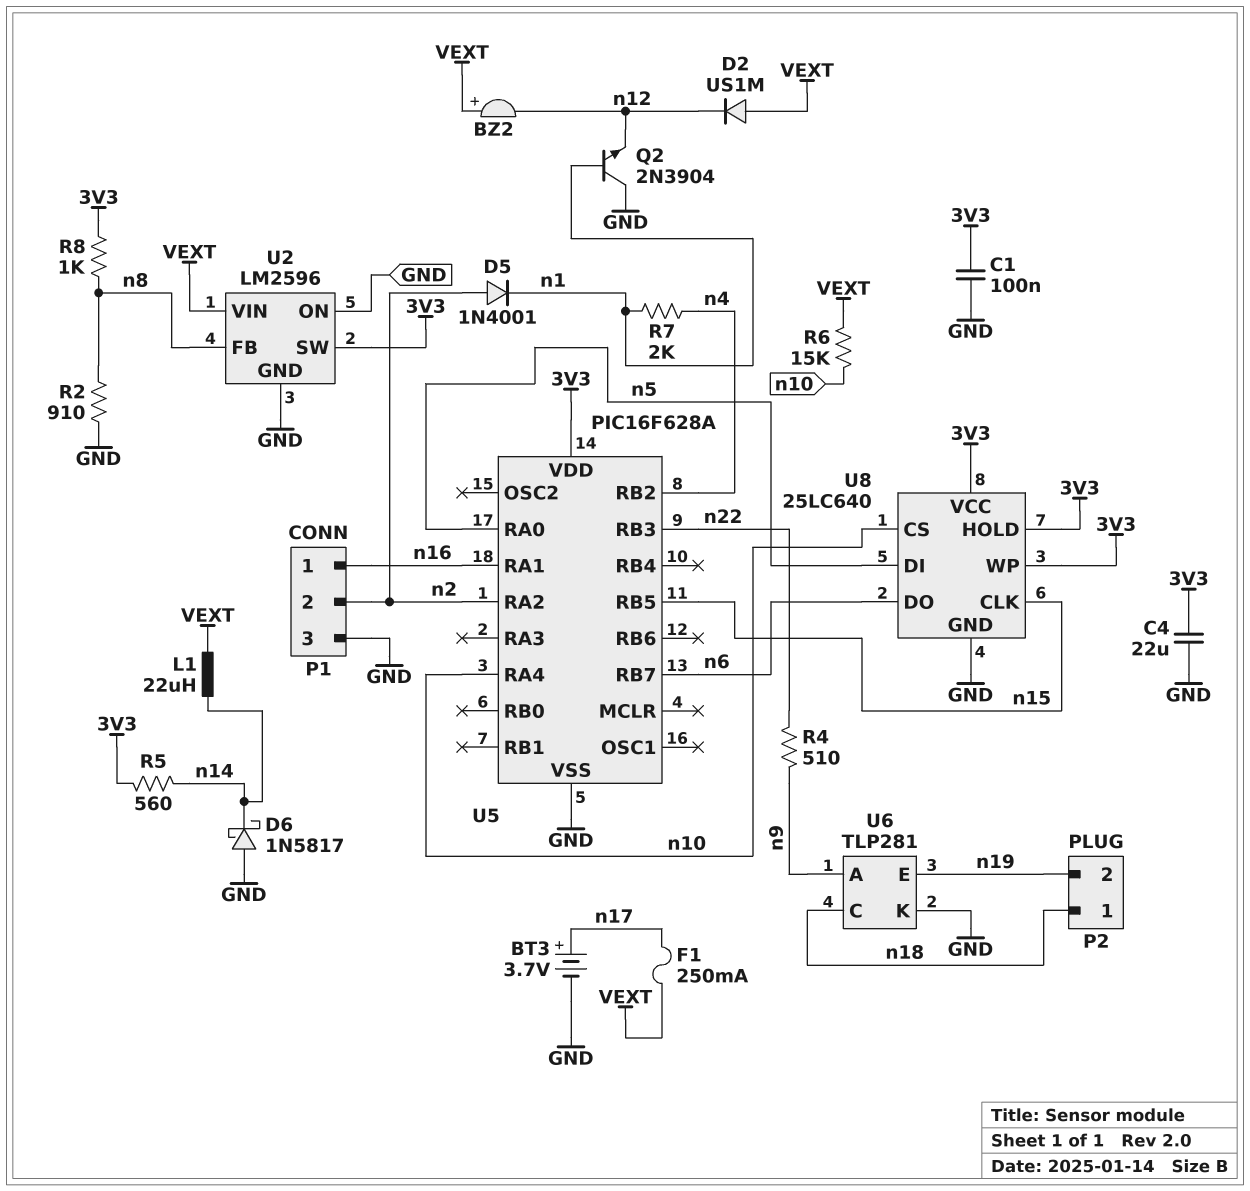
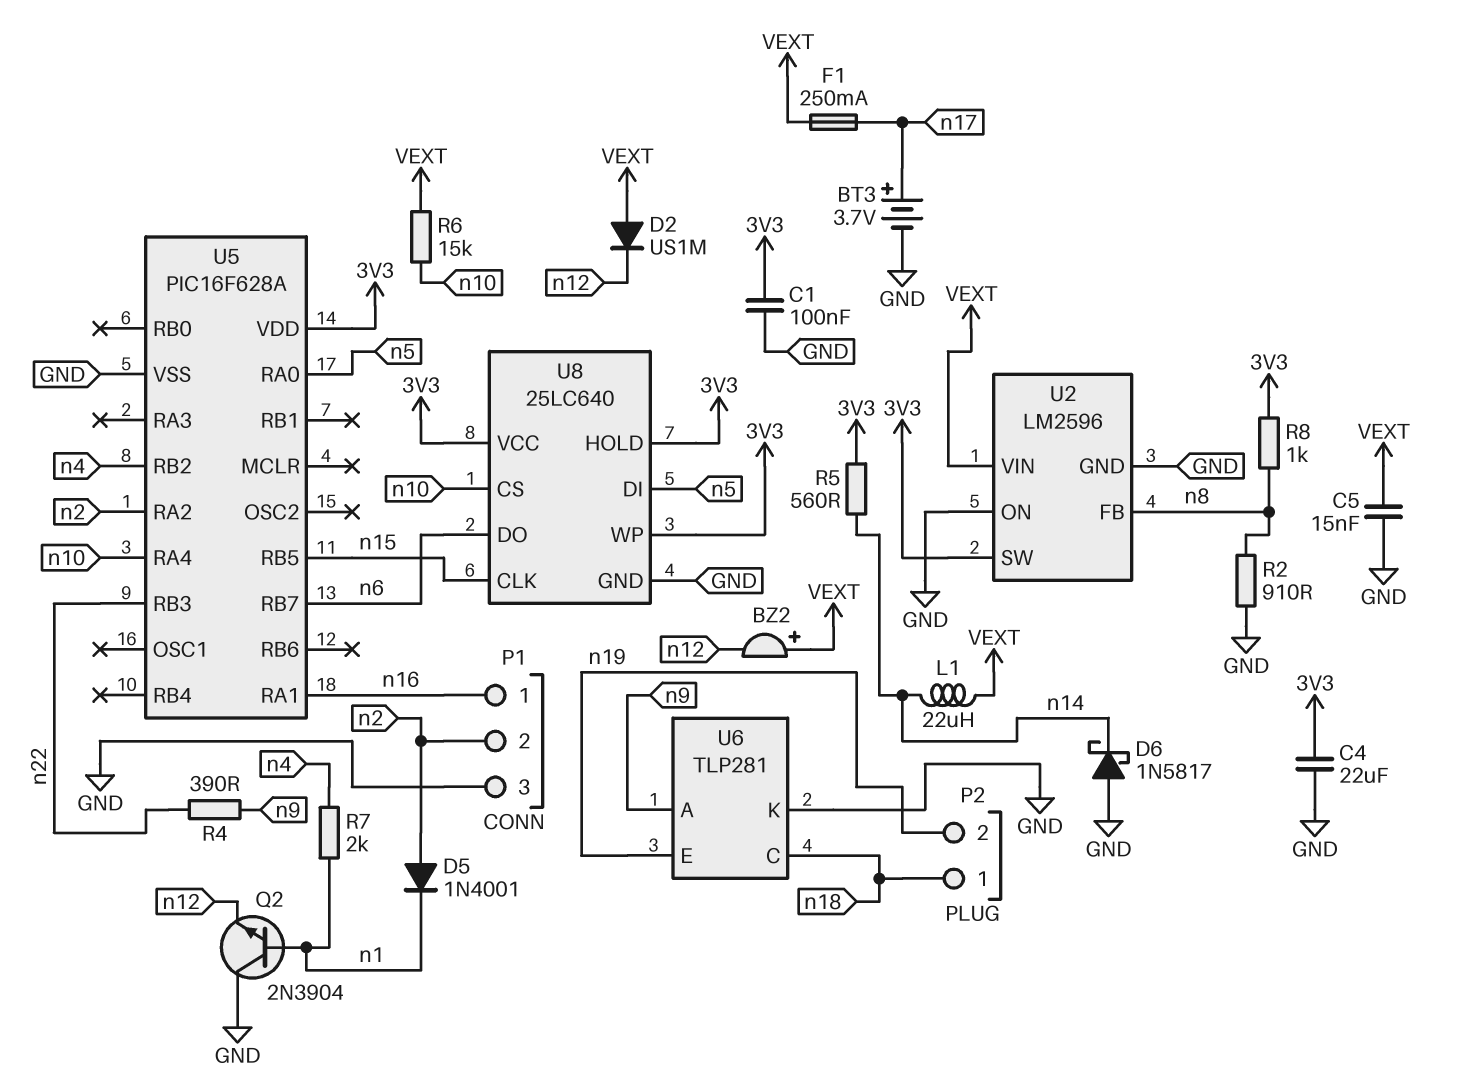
C5: none -> 15nF (GND, VEXT)
R4: 510 (n9, n22) -> 390 (n9, n22)

